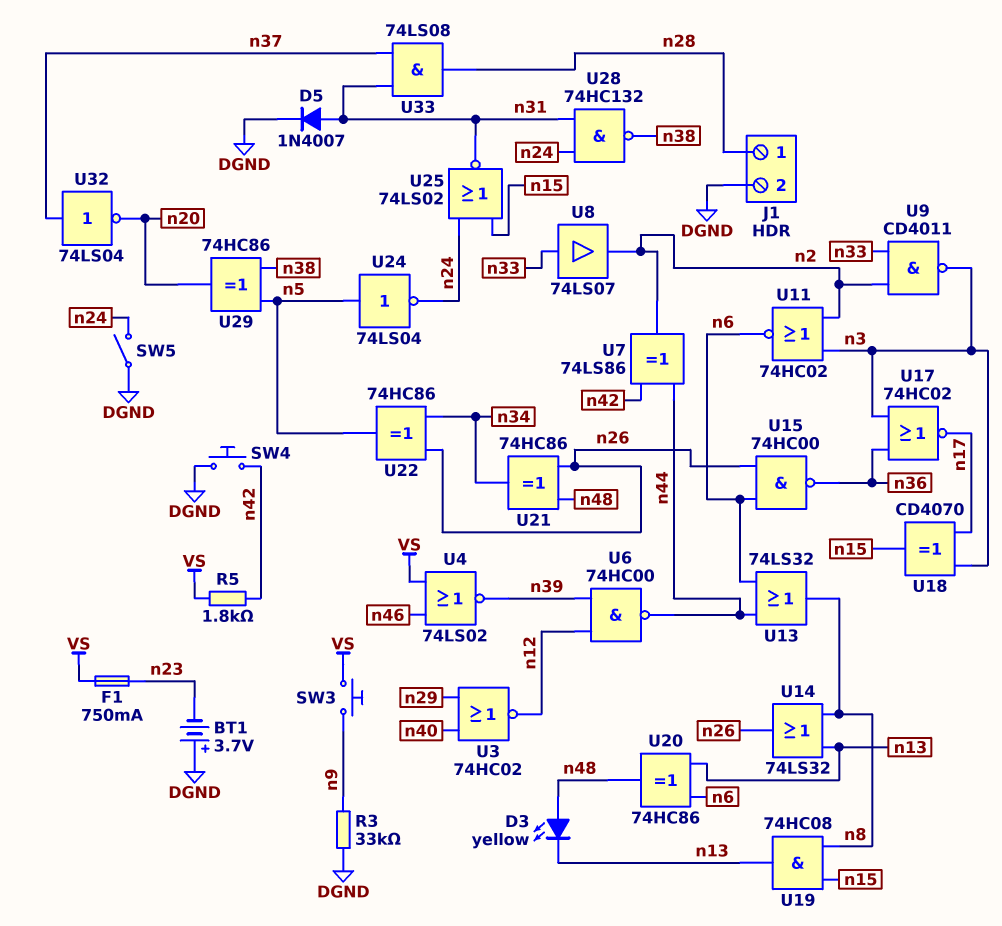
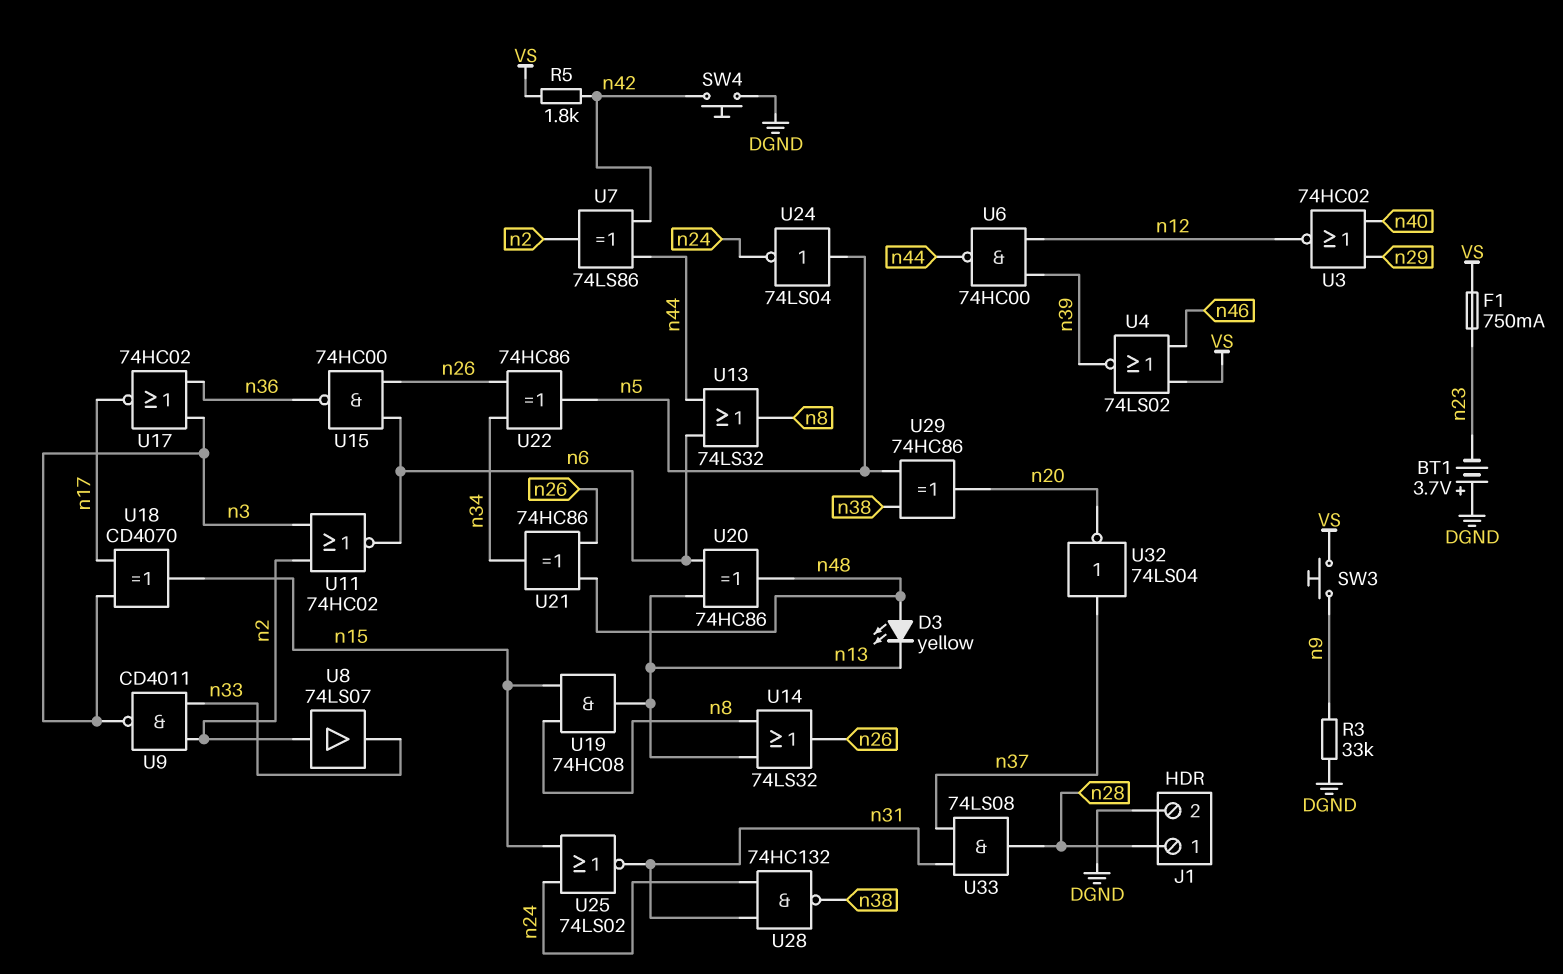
D5: diode 1N4007 (A n31, K DGND) -> none
SW5: switch (DGND, n24) -> none
U8: buffer 74LS07 (in n33, out n2) -> buffer 74LS07 (in n2, out n33)

